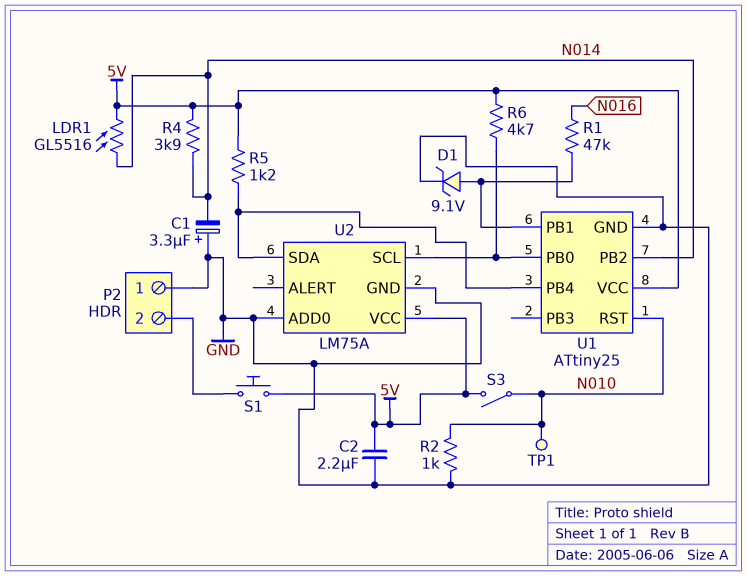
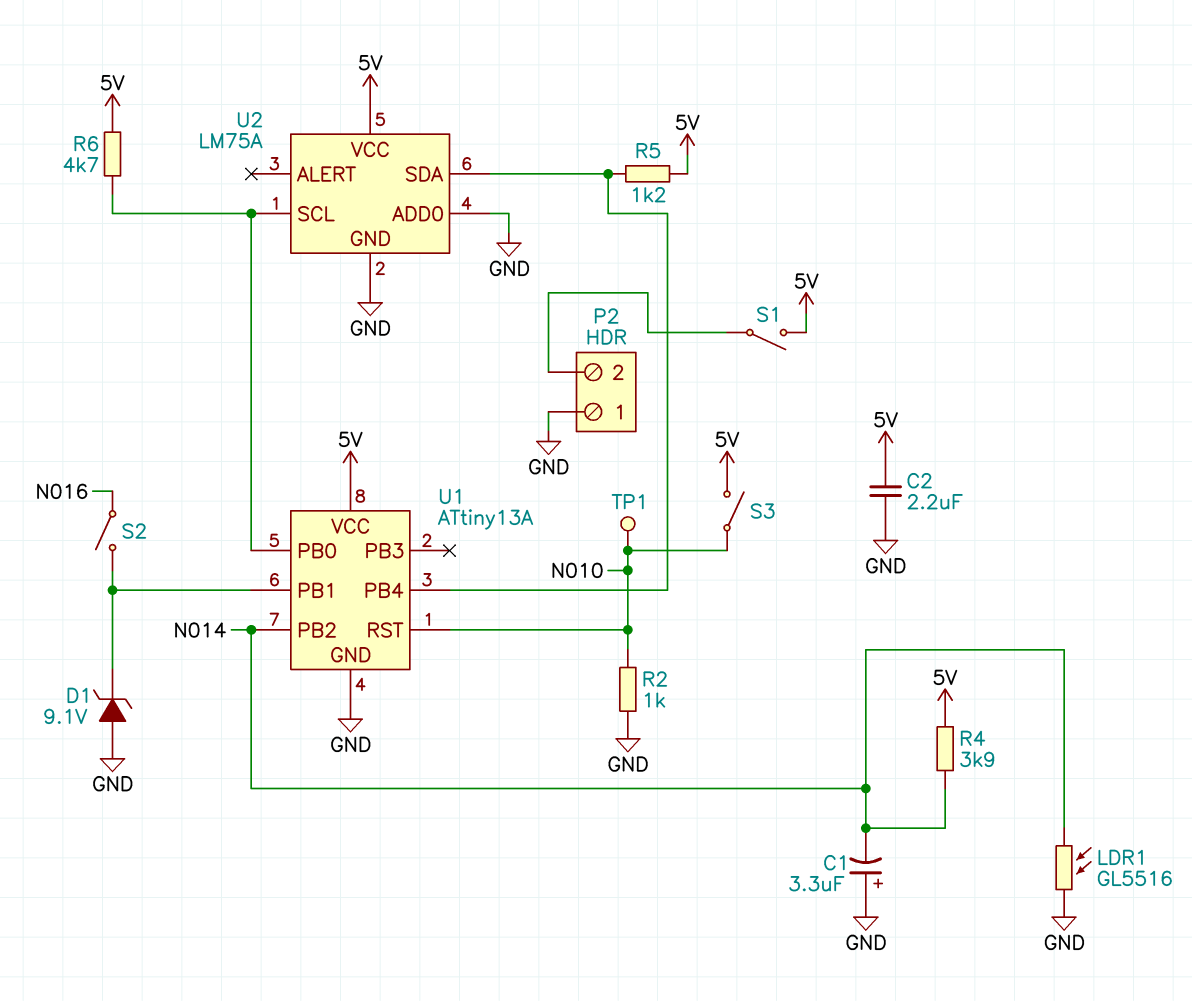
D1: zener 9.1V (A U1/PB1, K GND) -> zener 9.1V (A GND, K U1/PB1)
LDR1: GL5516 (5V, N014) -> GL5516 (GND, N014)
R1: 47k (N016, U1/PB1) -> none
S1: button (5V, P2/2) -> switch (5V, P2/2)
S2: none -> switch (N016, U1/PB1)
U1: ATtiny25 -> ATtiny13A

